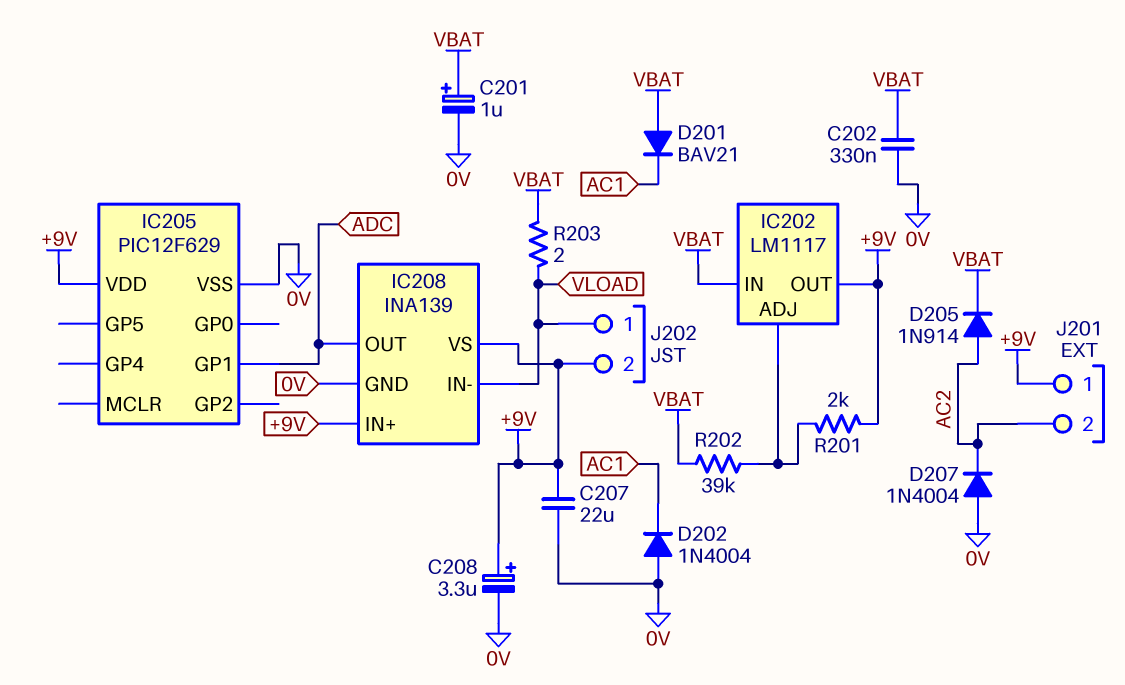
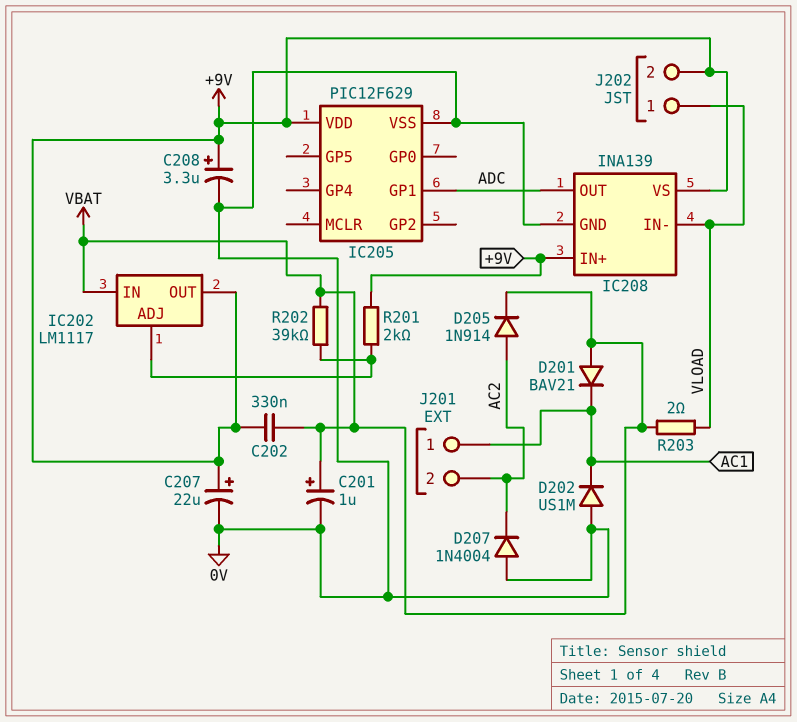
C202: 330nF (0V, VBAT) -> 330nF (+9V, VBAT)
C207: 22uF (+9V, 0V) -> 22uF (plus +9V, minus 0V)
D202: diode 1N4004 (A 0V, K AC1) -> diode US1M (A 0V, K AC1)
J201 pin 1: +9V -> AC1

